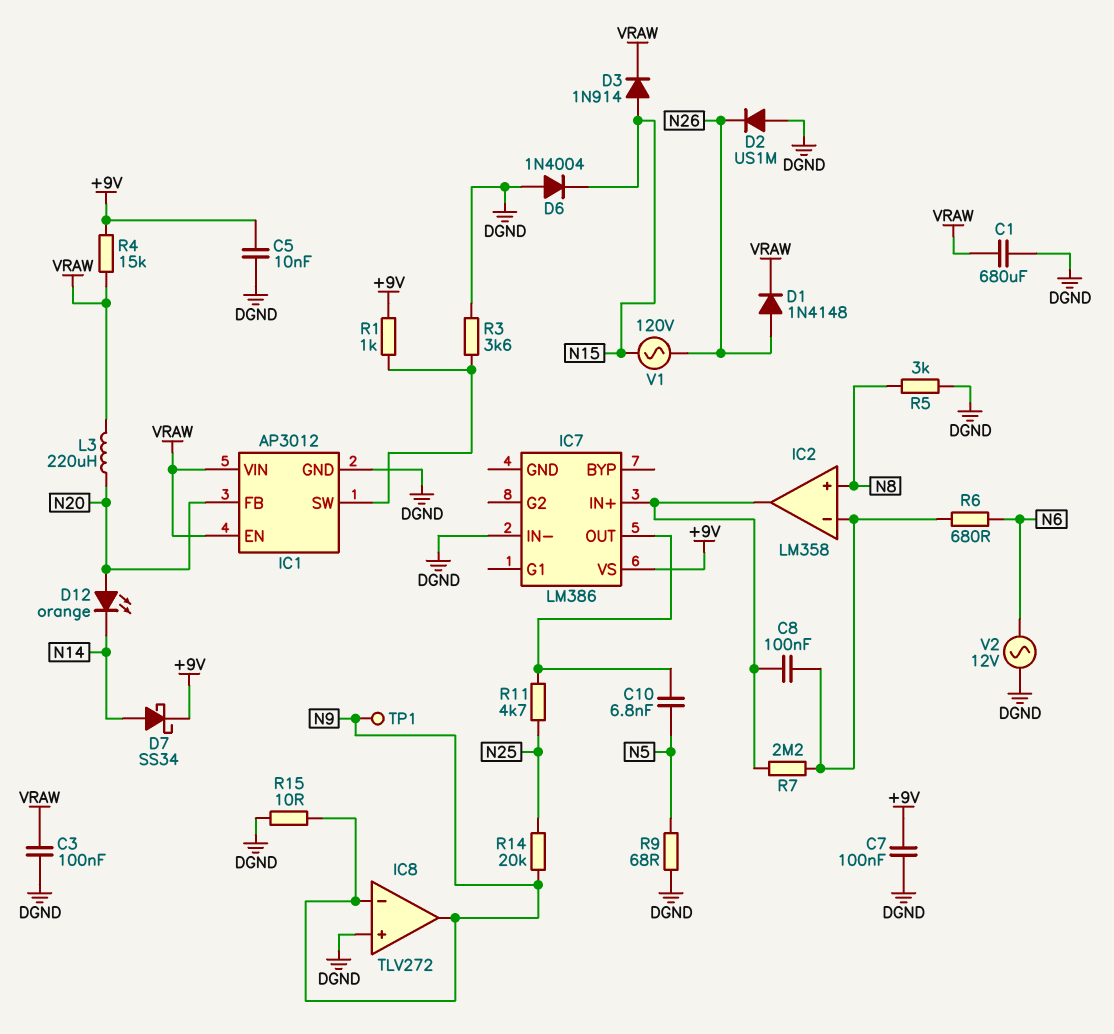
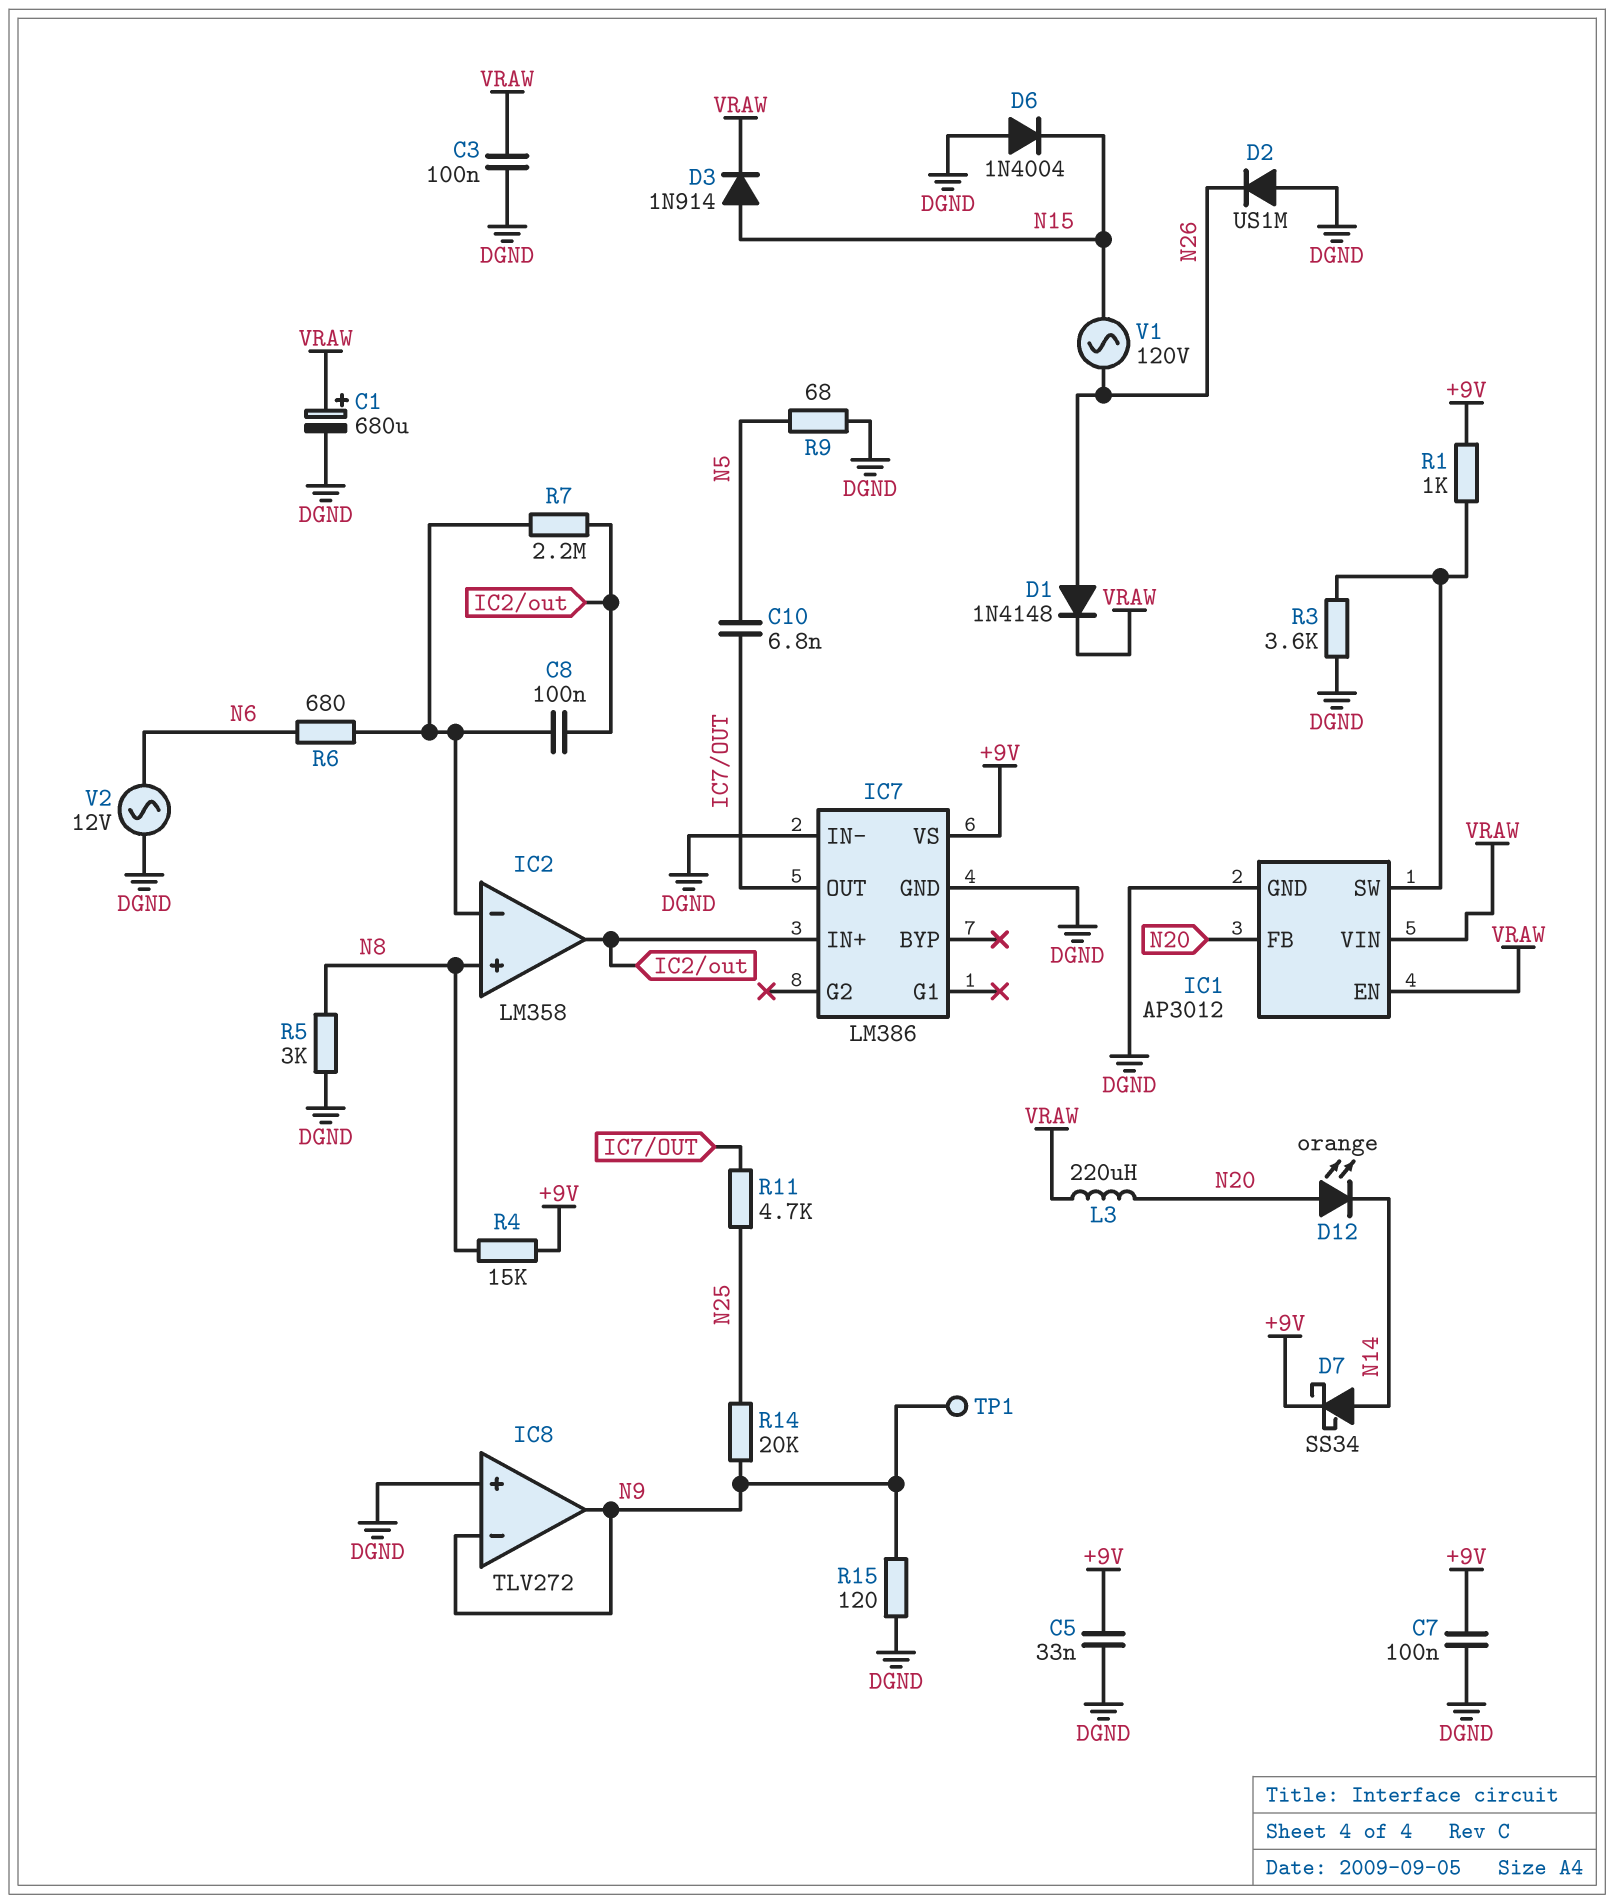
C1: 680uF (DGND, VRAW) -> 680uF (plus VRAW, minus DGND)
C5: 10nF (+9V, DGND) -> 33nF (+9V, DGND)
IC7 pin GND: none -> DGND
R4: 15k (+9V, VRAW) -> 15k (+9V, N8)
R15: 10 (DGND, N9) -> 120 (DGND, N9)

